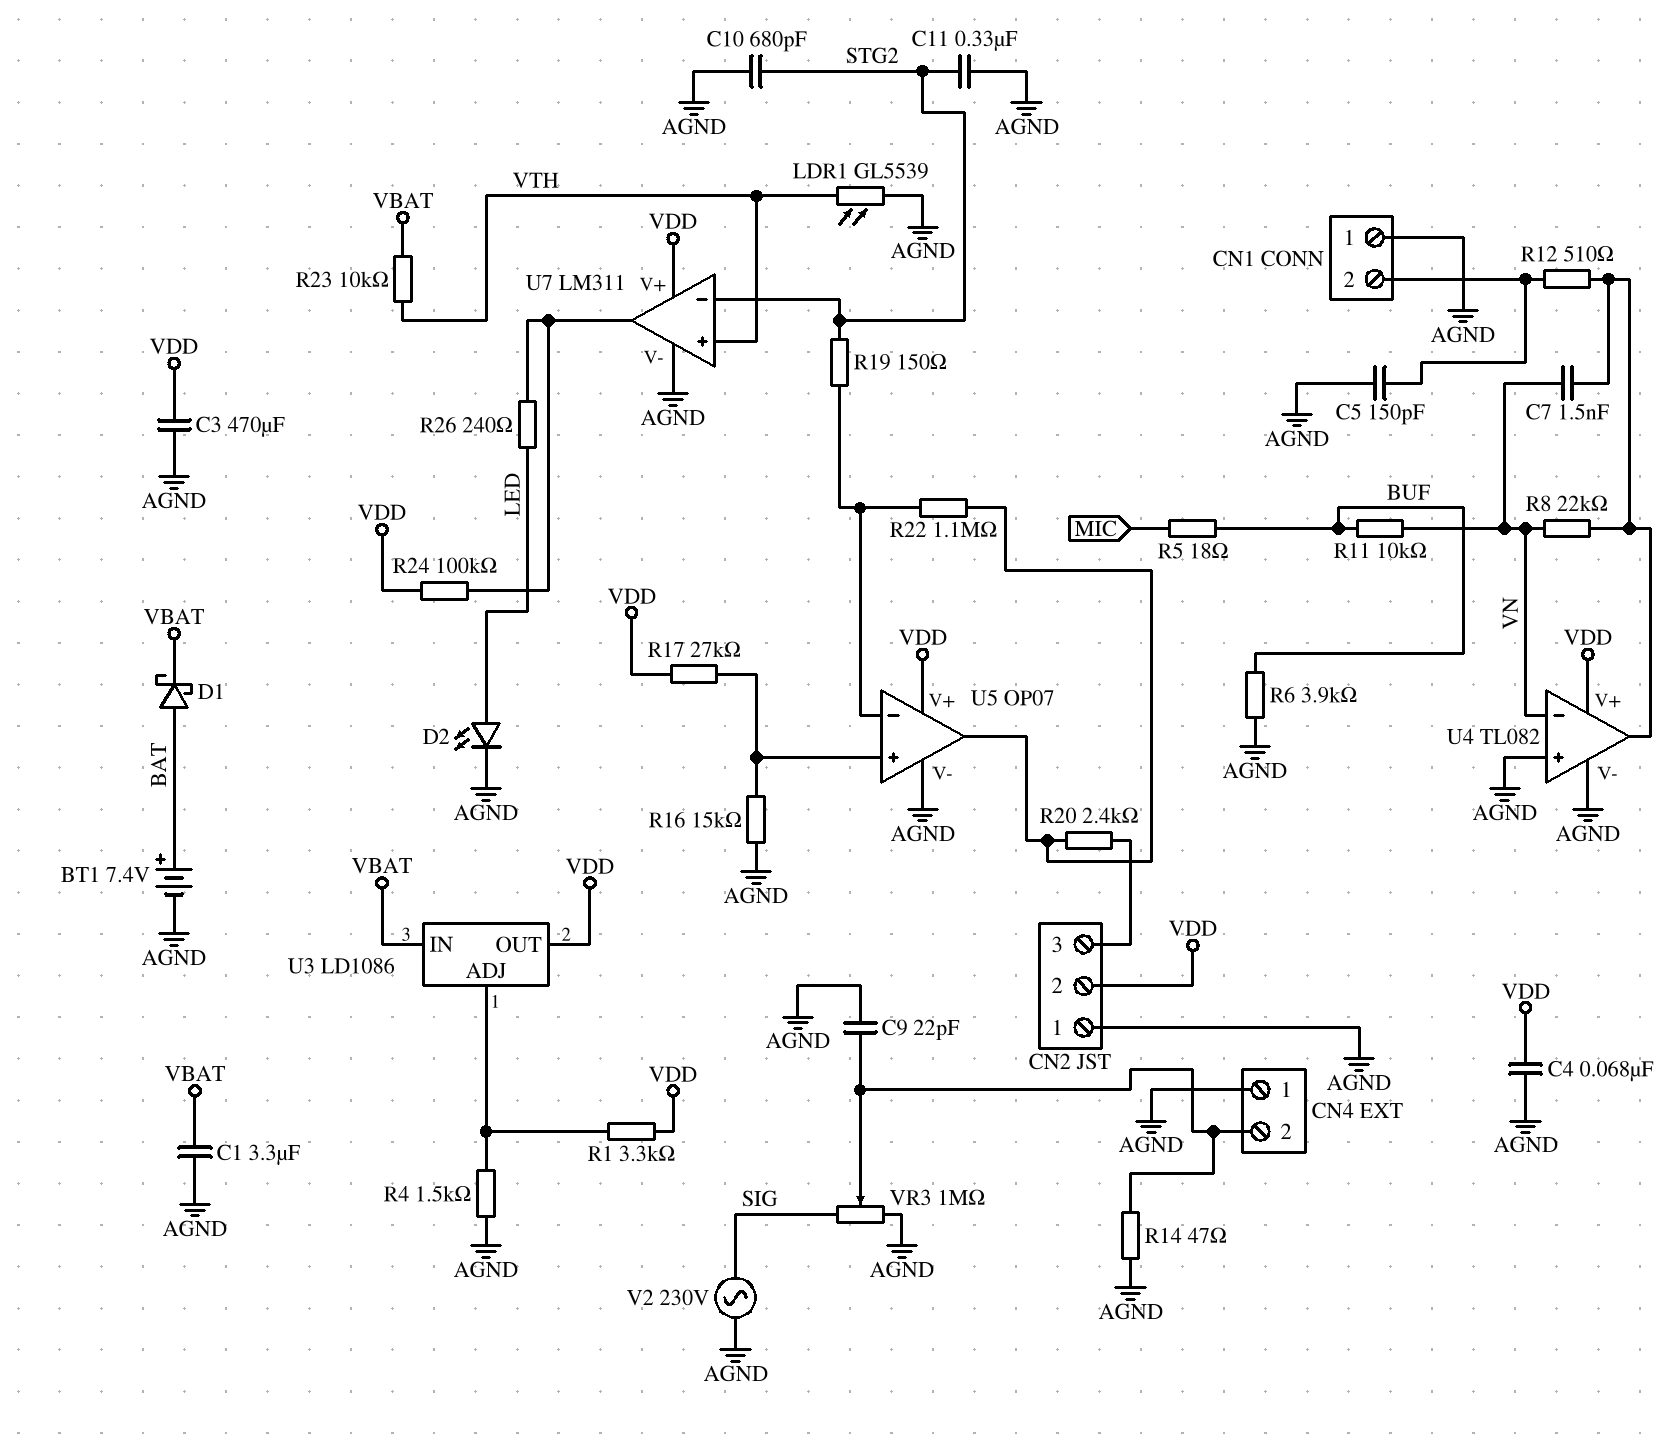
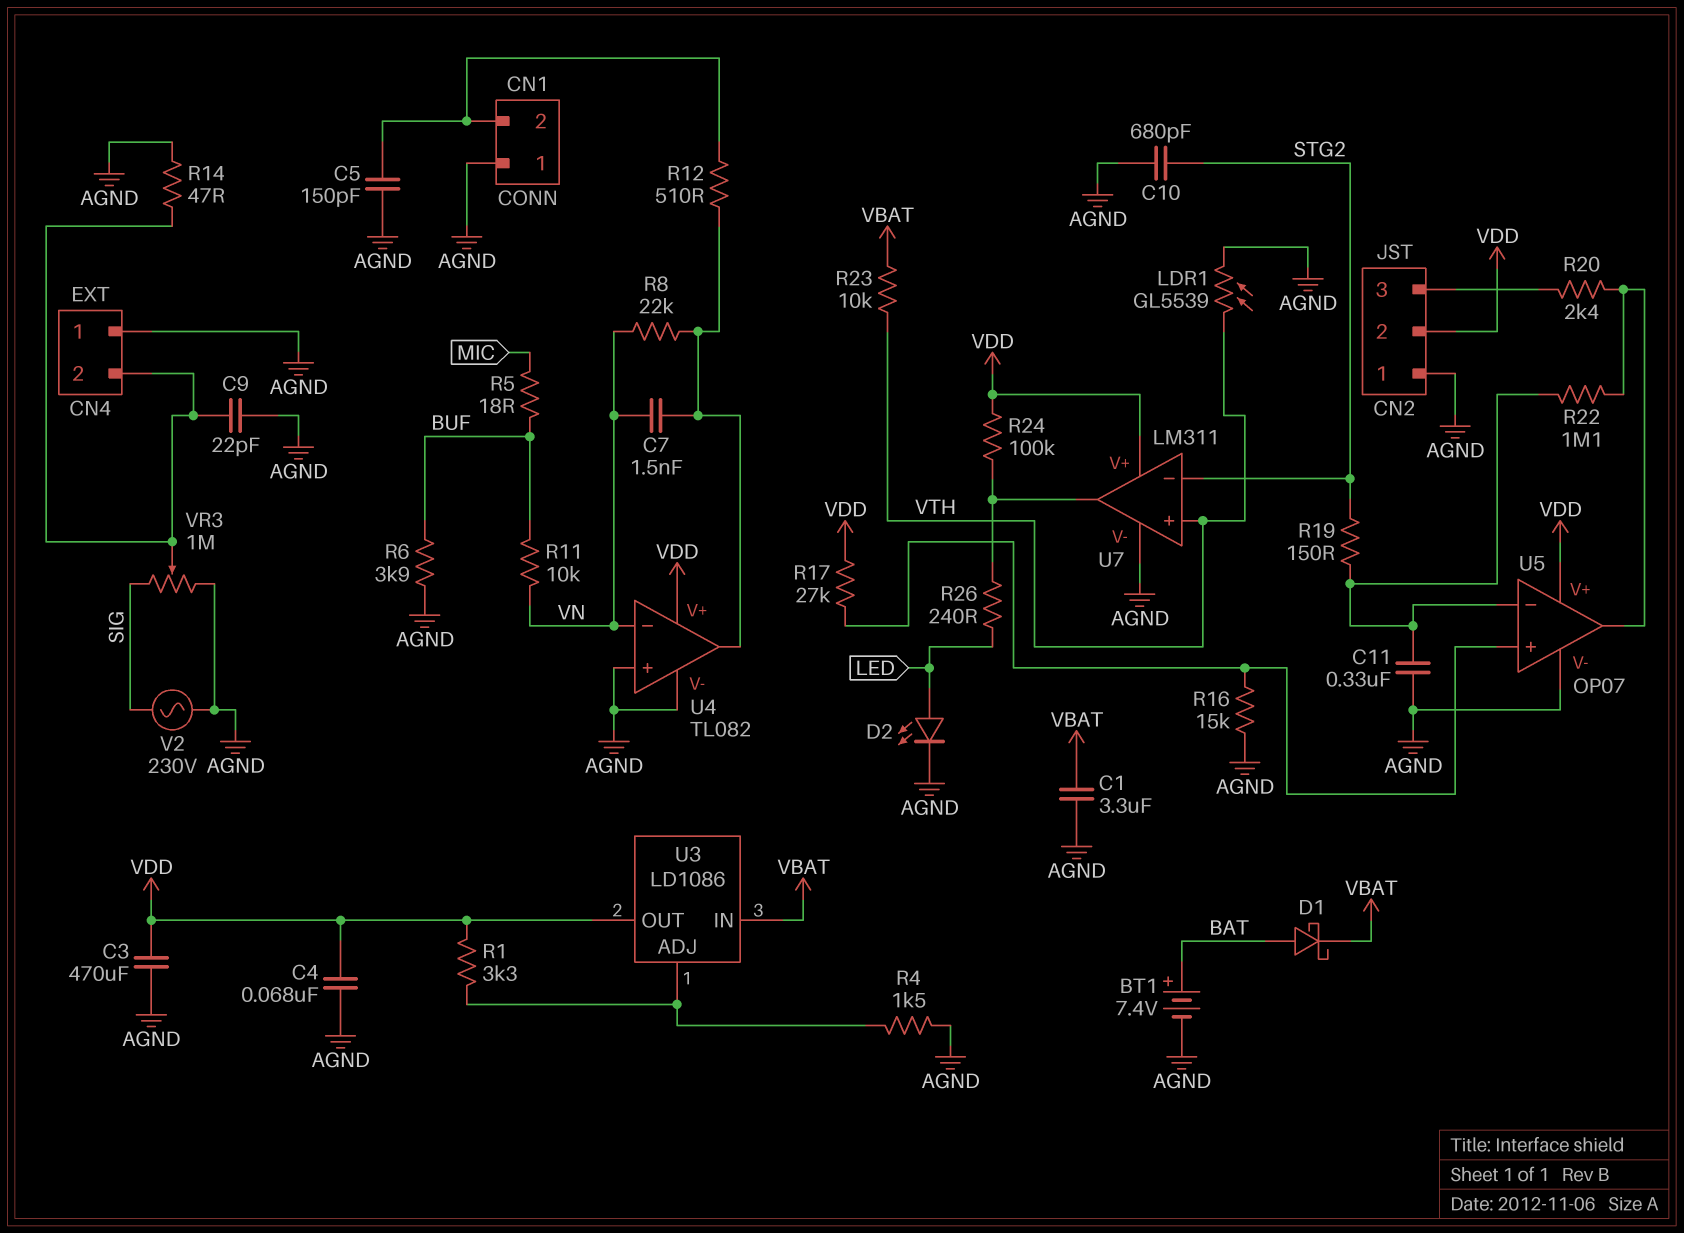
C11: 330nF (AGND, STG2) -> 330nF (AGND, U5/in-)

